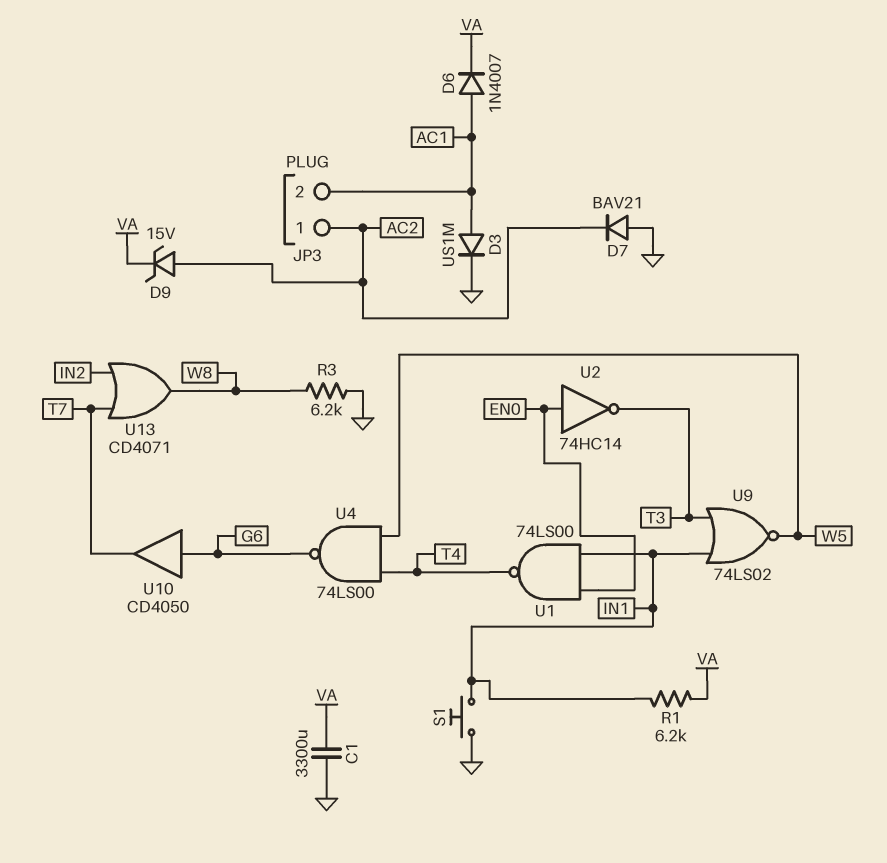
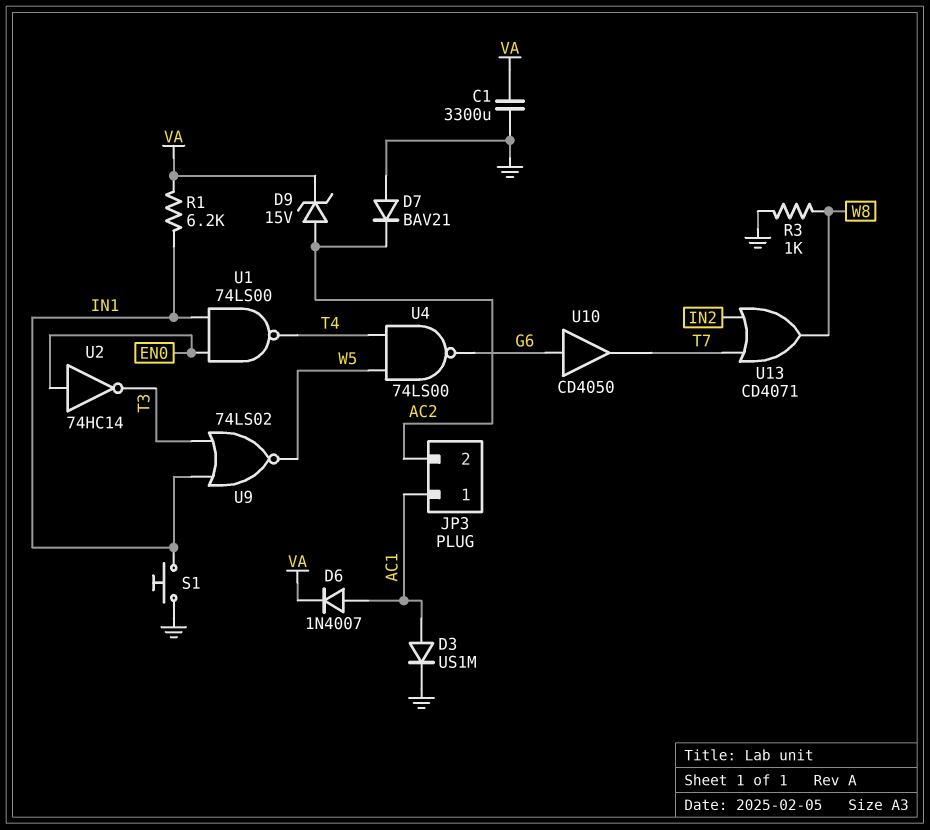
JP3 pin 1: AC2 -> AC1
JP3 pin 2: AC1 -> AC2
R3: 6.2k (GND, W8) -> 1k (GND, W8)

